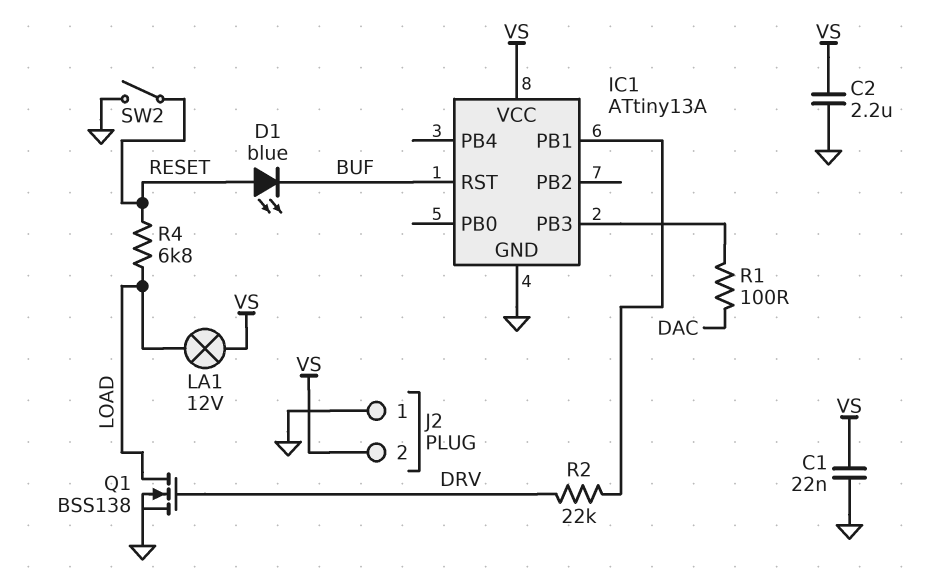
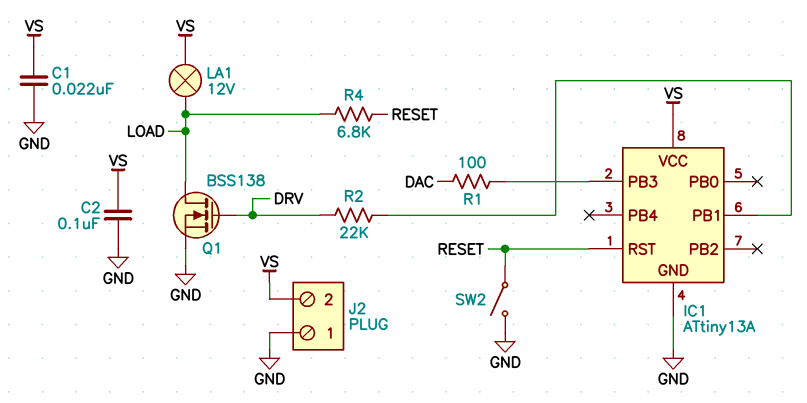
C2: 2.2uF (GND, VS) -> 100nF (GND, VS)
D1: LED blue (A RESET, K BUF) -> none
IC1 pin RST: BUF -> RESET

